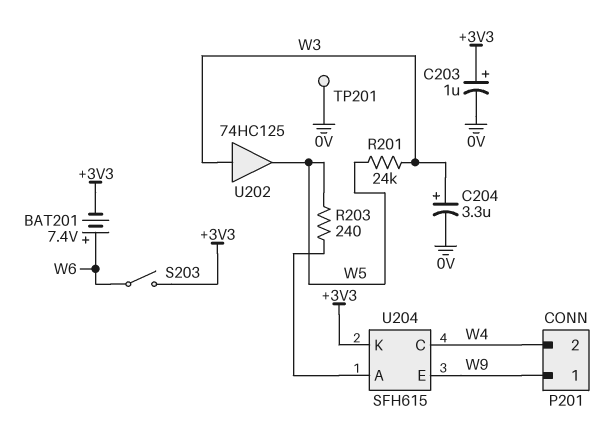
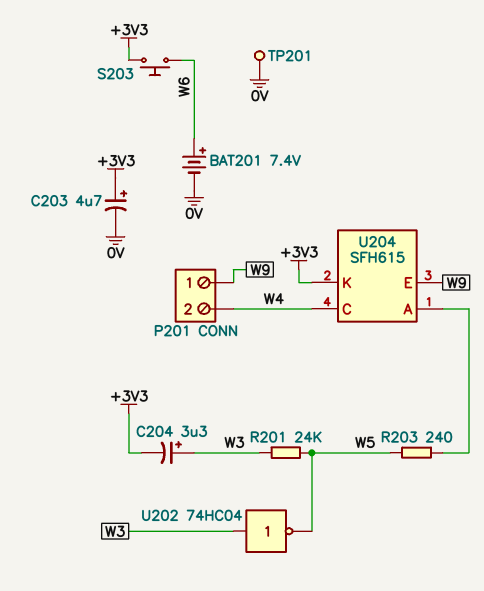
BAT201: 7.4V (plus W6, minus +3V3) -> 7.4V (plus W6, minus 0V)
C203: 1uF (plus +3V3, minus 0V) -> 4.7uF (plus +3V3, minus 0V)
C204: 3.3uF (plus W3, minus 0V) -> 3.3uF (plus W3, minus +3V3)
S203: switch (+3V3, W6) -> button (+3V3, W6)
U202: buffer 74HC125 (in W3, out W5) -> NOT 74HC04 (in W3, out W5)

